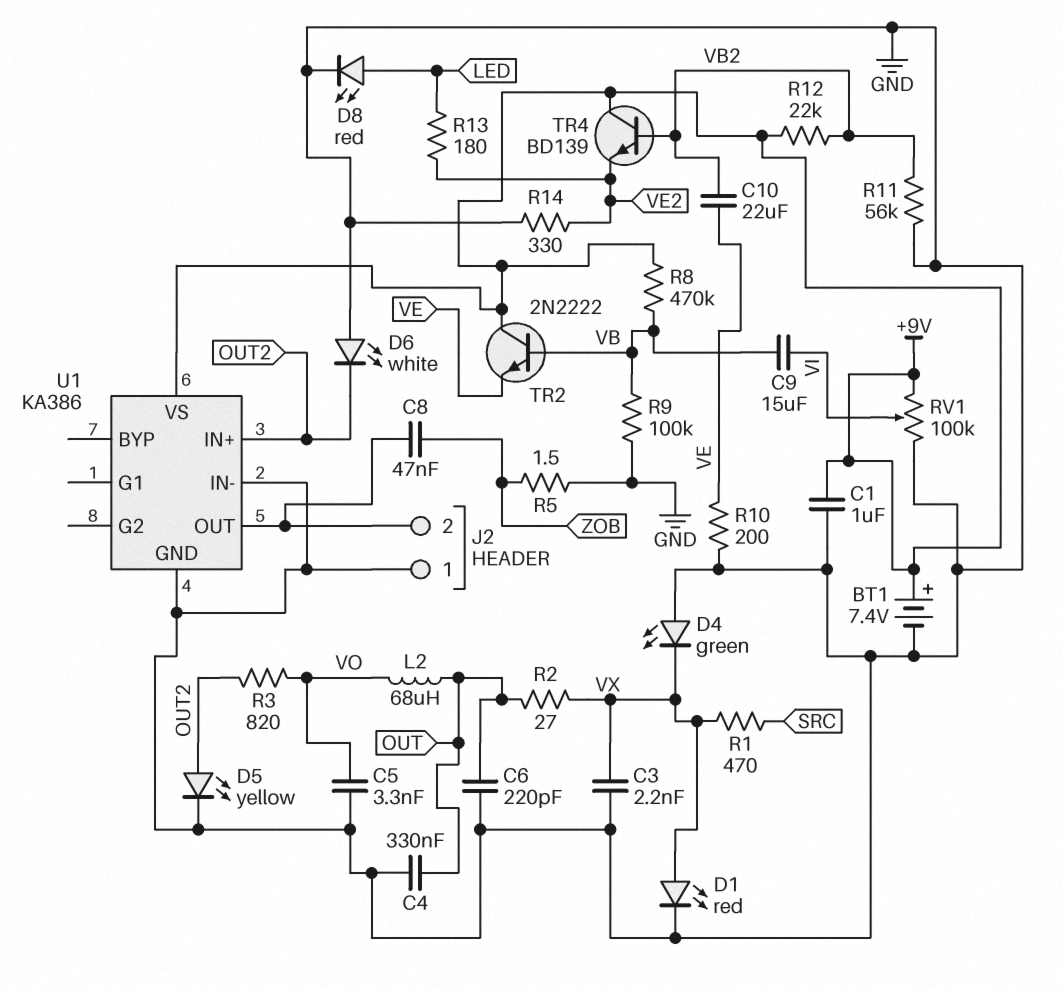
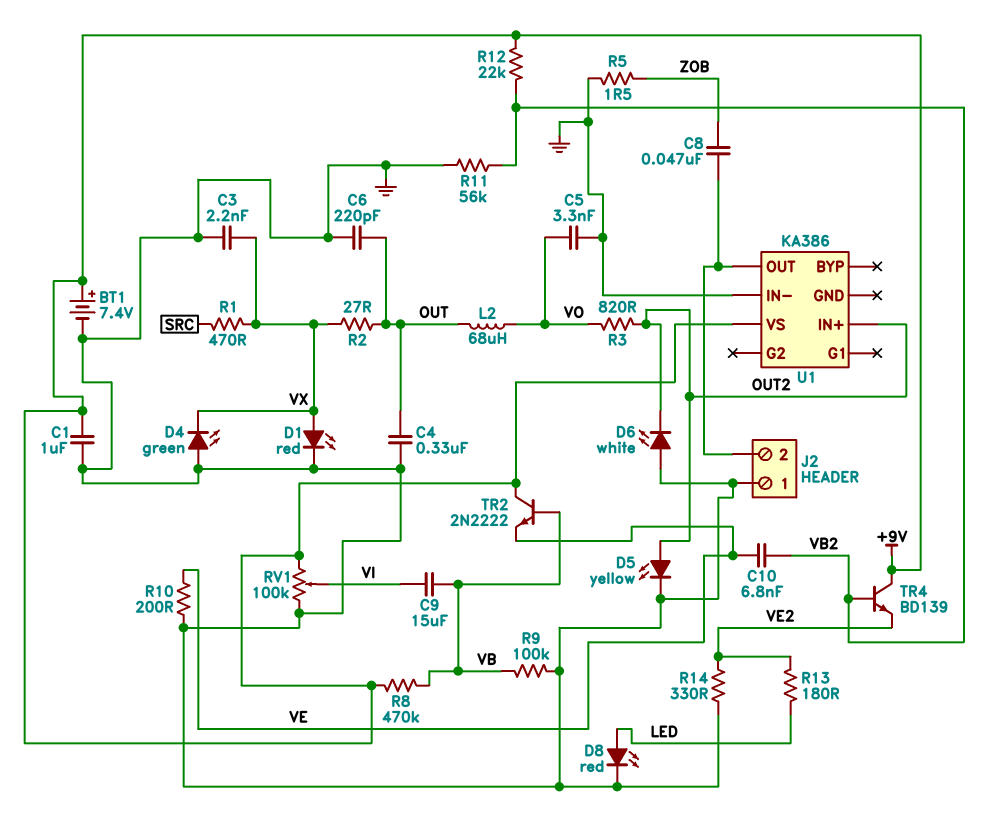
C10: 22uF (VB2, VE) -> 6.8nF (VB2, VE)
U1 pin GND: GND -> none

